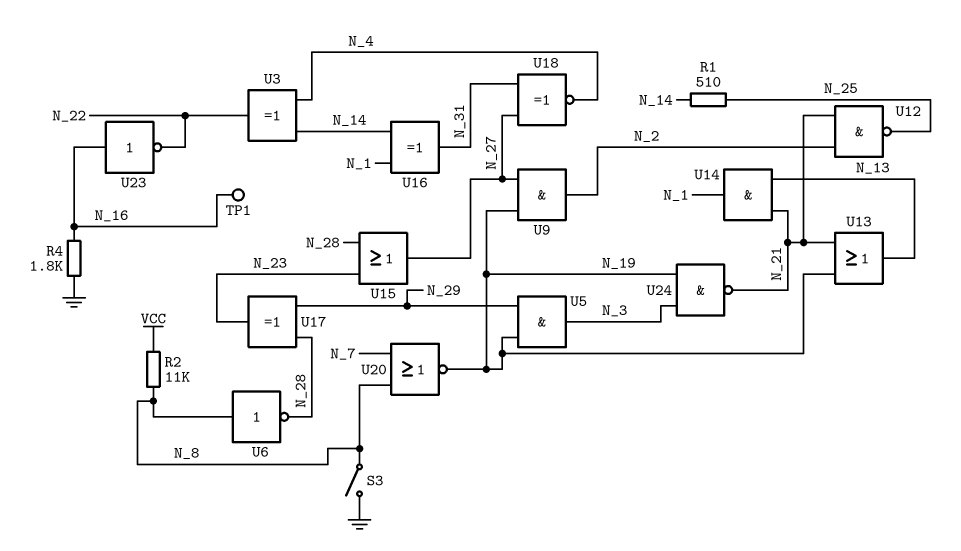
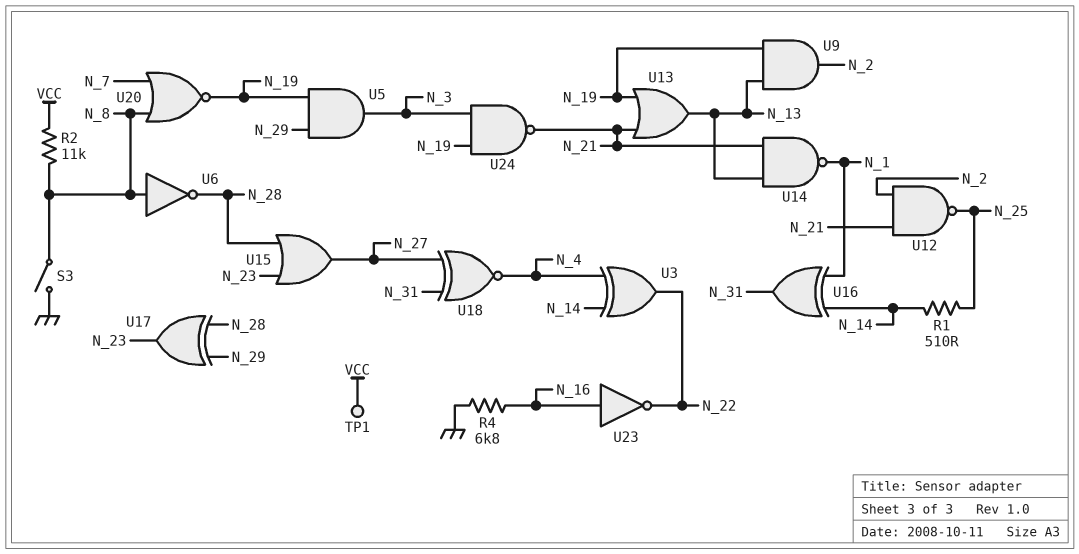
R4: 1.8k (GND, N_16) -> 6.8k (GND, N_16)
TP1: test point (N_16) -> test point (VCC)
U9: AND (in N_19, in N_27, out N_2) -> AND (in N_13, in N_19, out N_2)
U14: AND (in N_13, in N_21, out N_1) -> NAND (in N_13, in N_21, out N_1)

